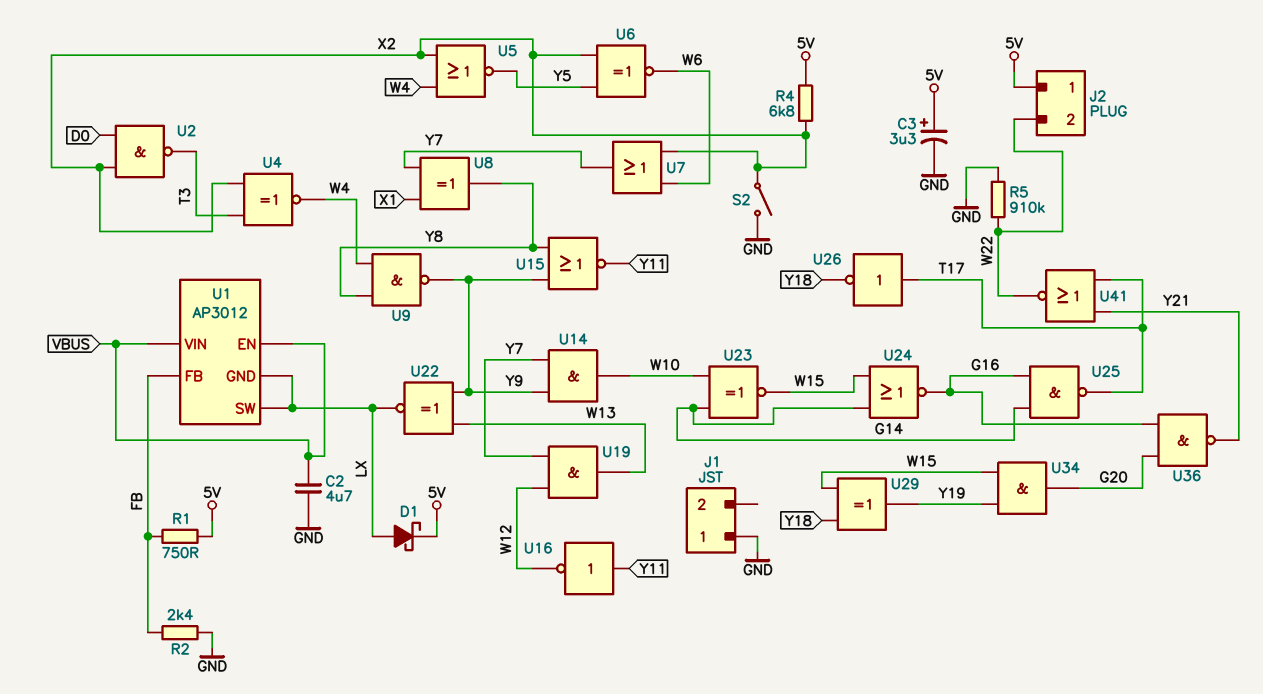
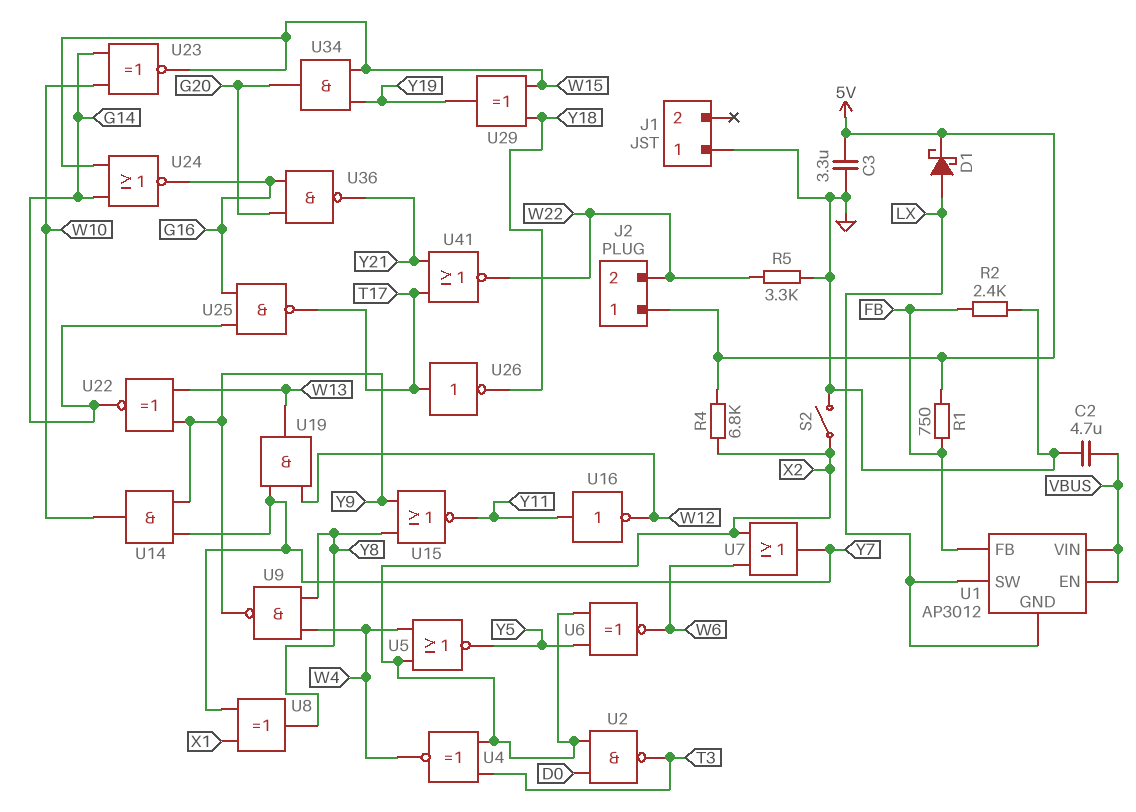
C3: 3.3uF (plus 5V, minus GND) -> 3.3uF (5V, GND)
R5: 910k (GND, W22) -> 3.3k (GND, W22)
U22: XNOR (in W13, in Y9, out LX) -> XNOR (in W13, in Y9, out G14)

